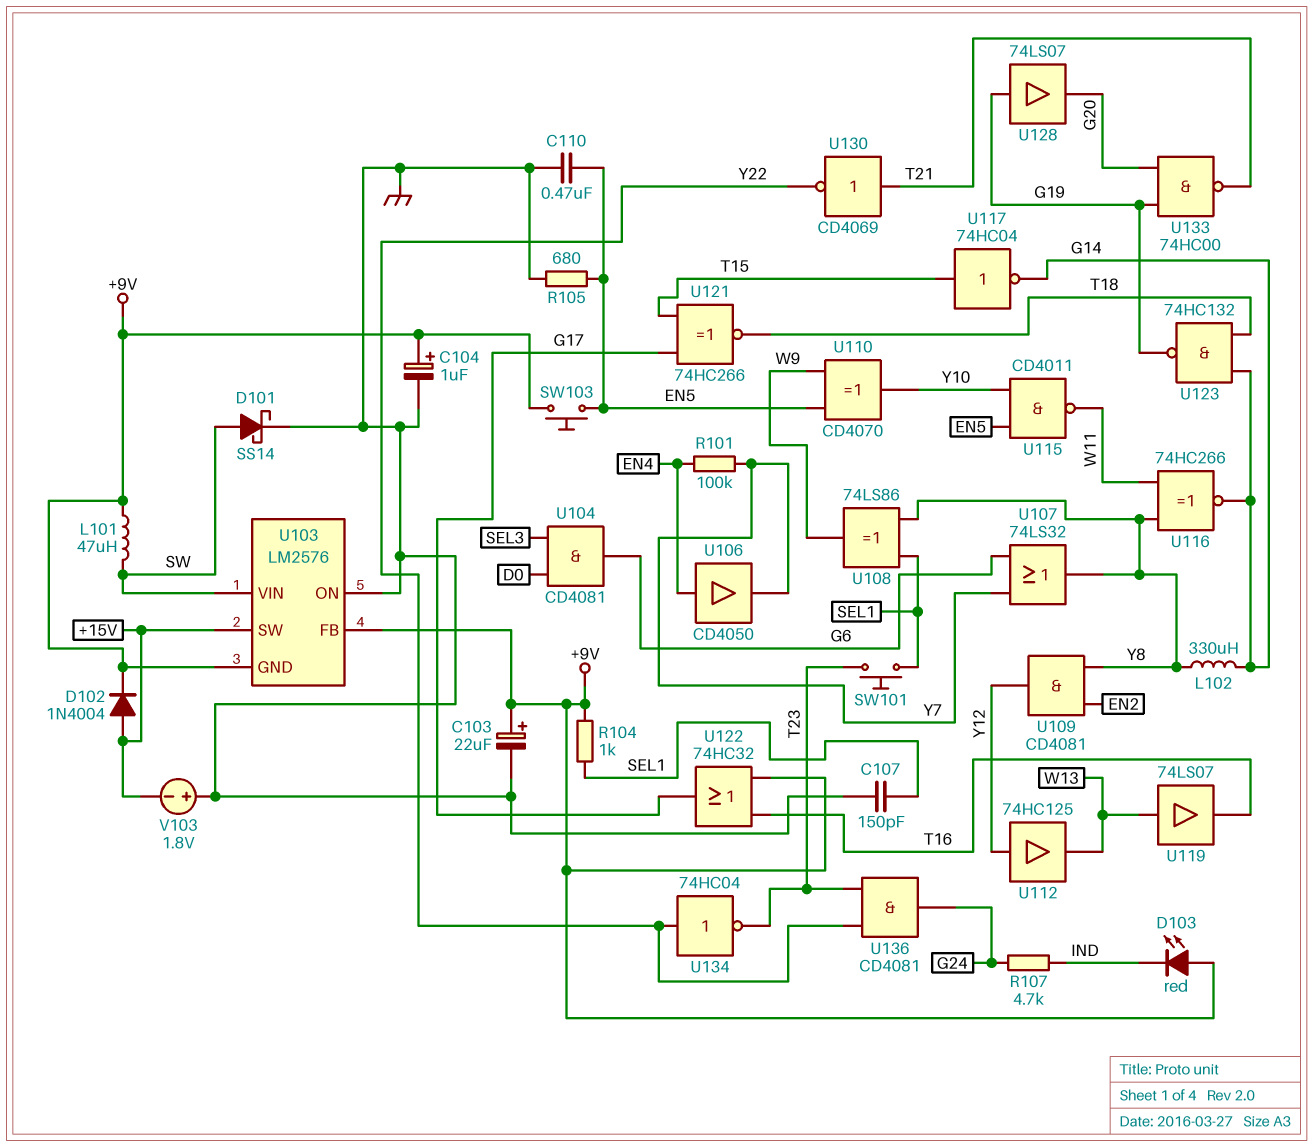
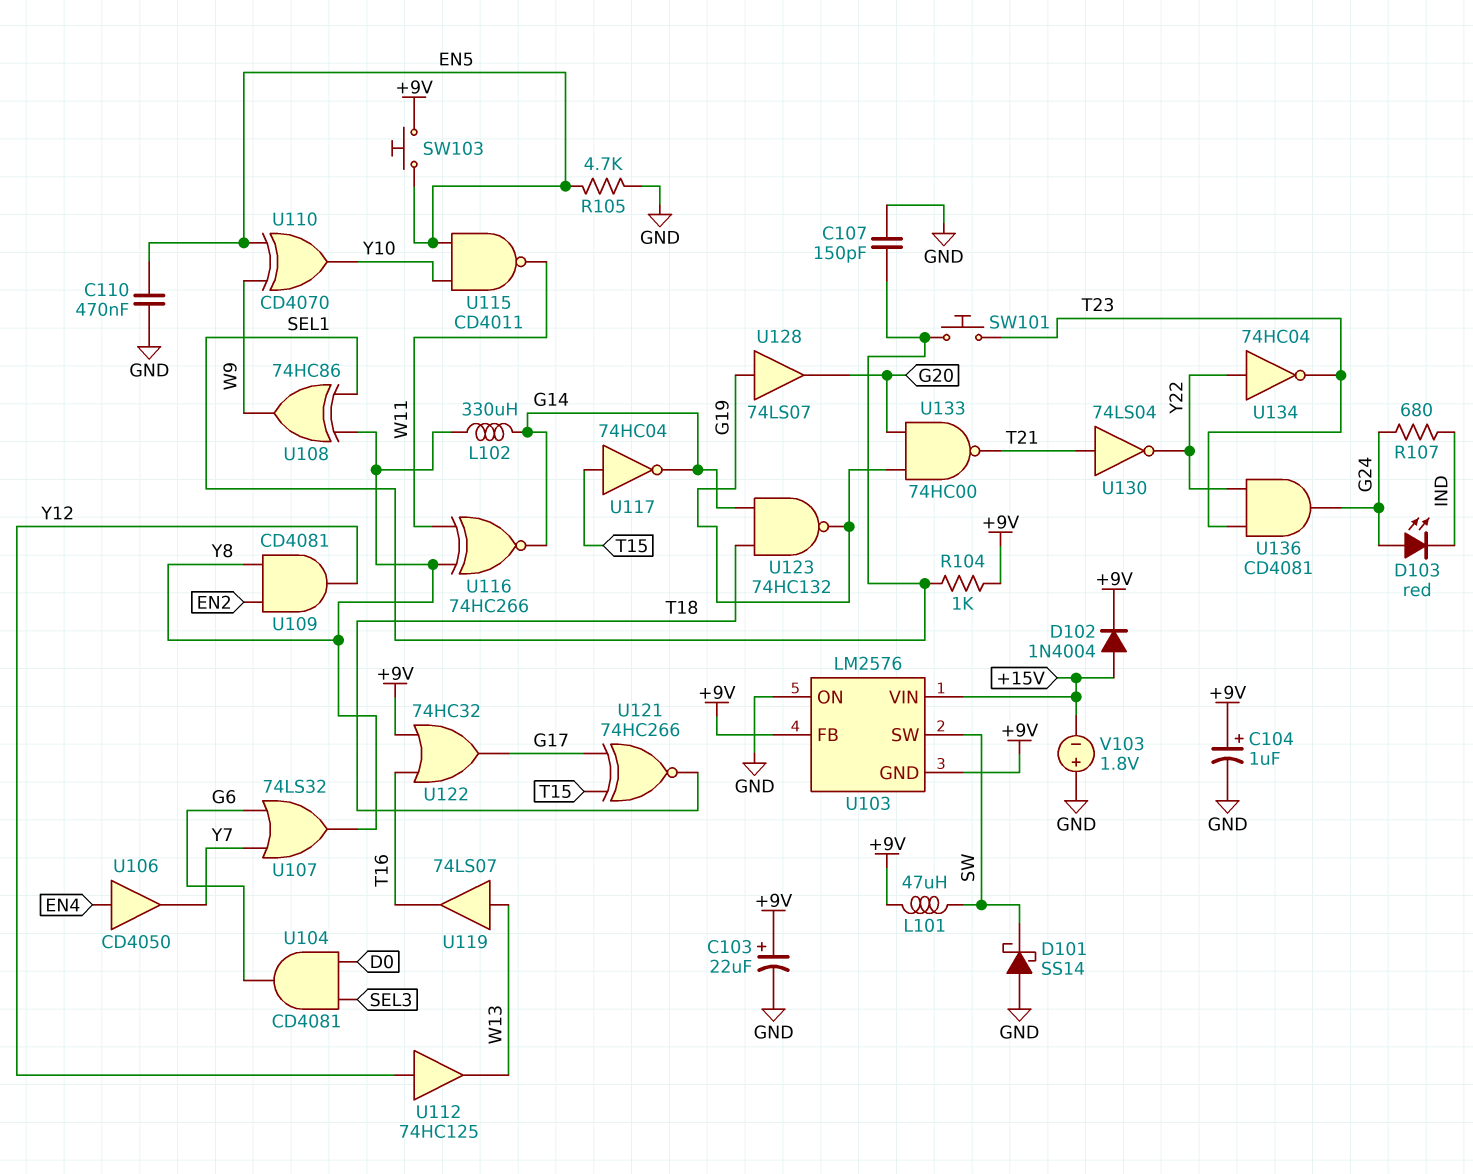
D101: schottky SS14 (A SW, K GND) -> schottky SS14 (A GND, K SW)
D103: LED red (A +9V, K IND) -> LED red (A G24, K IND)
R101: 100k (EN4, Y7) -> none
R105: 680 (EN5, GND) -> 4.7k (EN5, GND)
R107: 4.7k (G24, IND) -> 680 (G24, IND)
U103 pin SW: +15V -> SW
U103 pin VIN: SW -> +15V
U108: XOR 74LS86 (in SEL1, in Y8, out W9) -> XOR 74HC86 (in SEL1, in Y8, out W9)
U130: NOT CD4069 (in T21, out Y22) -> NOT 74LS04 (in T21, out Y22)

